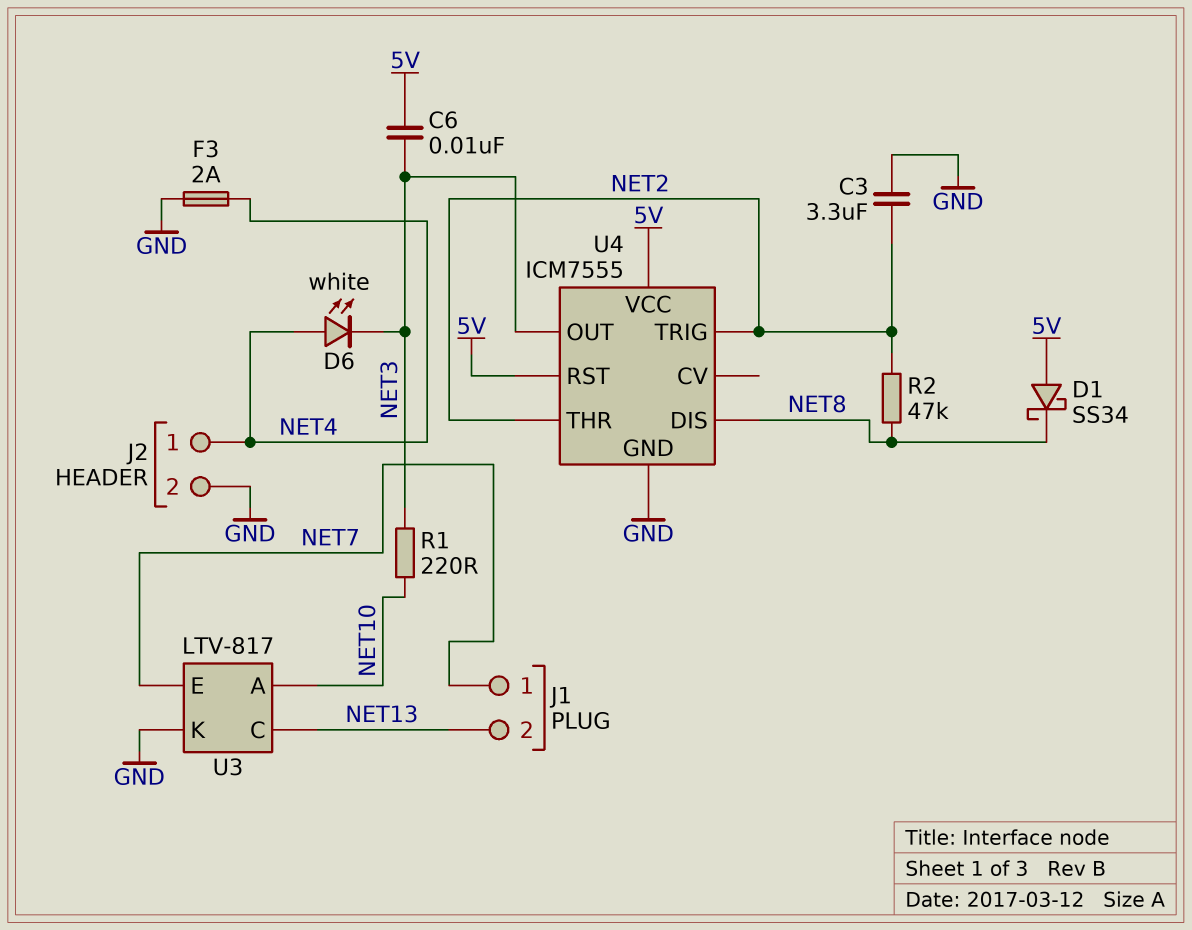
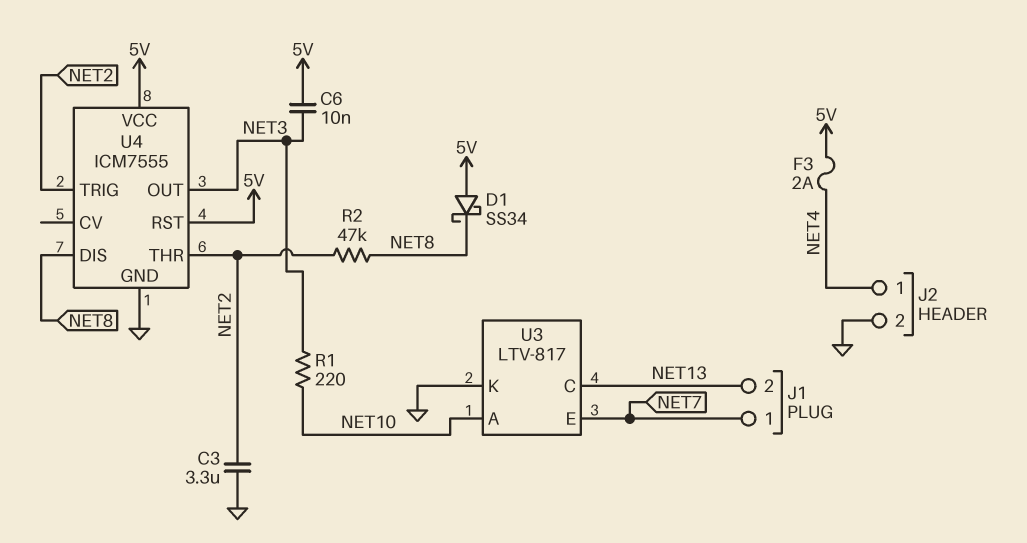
D6: LED white (A NET4, K NET3) -> none
F3: 2A (GND, NET4) -> 2A (5V, NET4)

